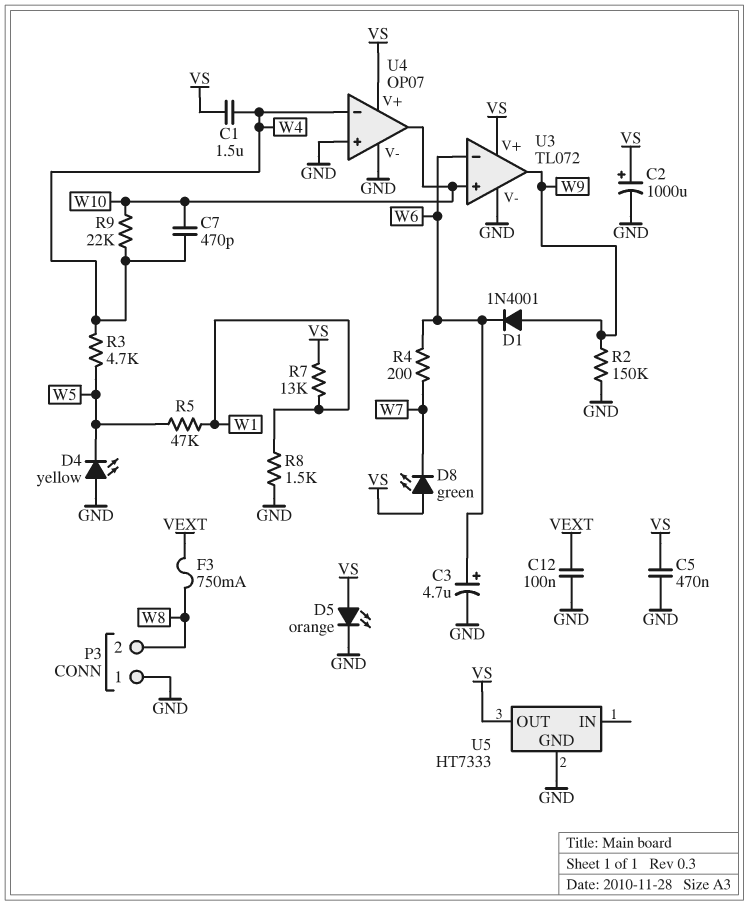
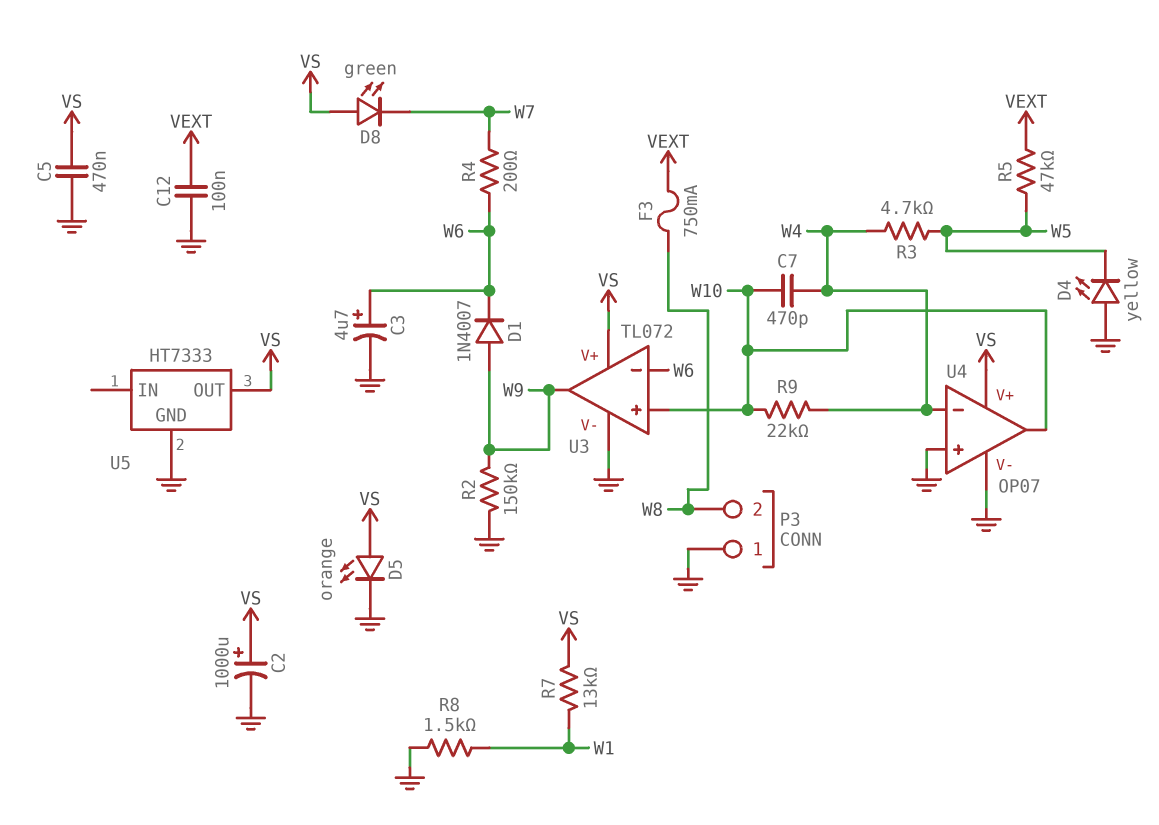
C1: 1.5uF (VS, W4) -> none
D1: diode 1N4001 (A W9, K W6) -> diode 1N4007 (A W9, K W6)
R5: 47k (W1, W5) -> 47k (VEXT, W5)

